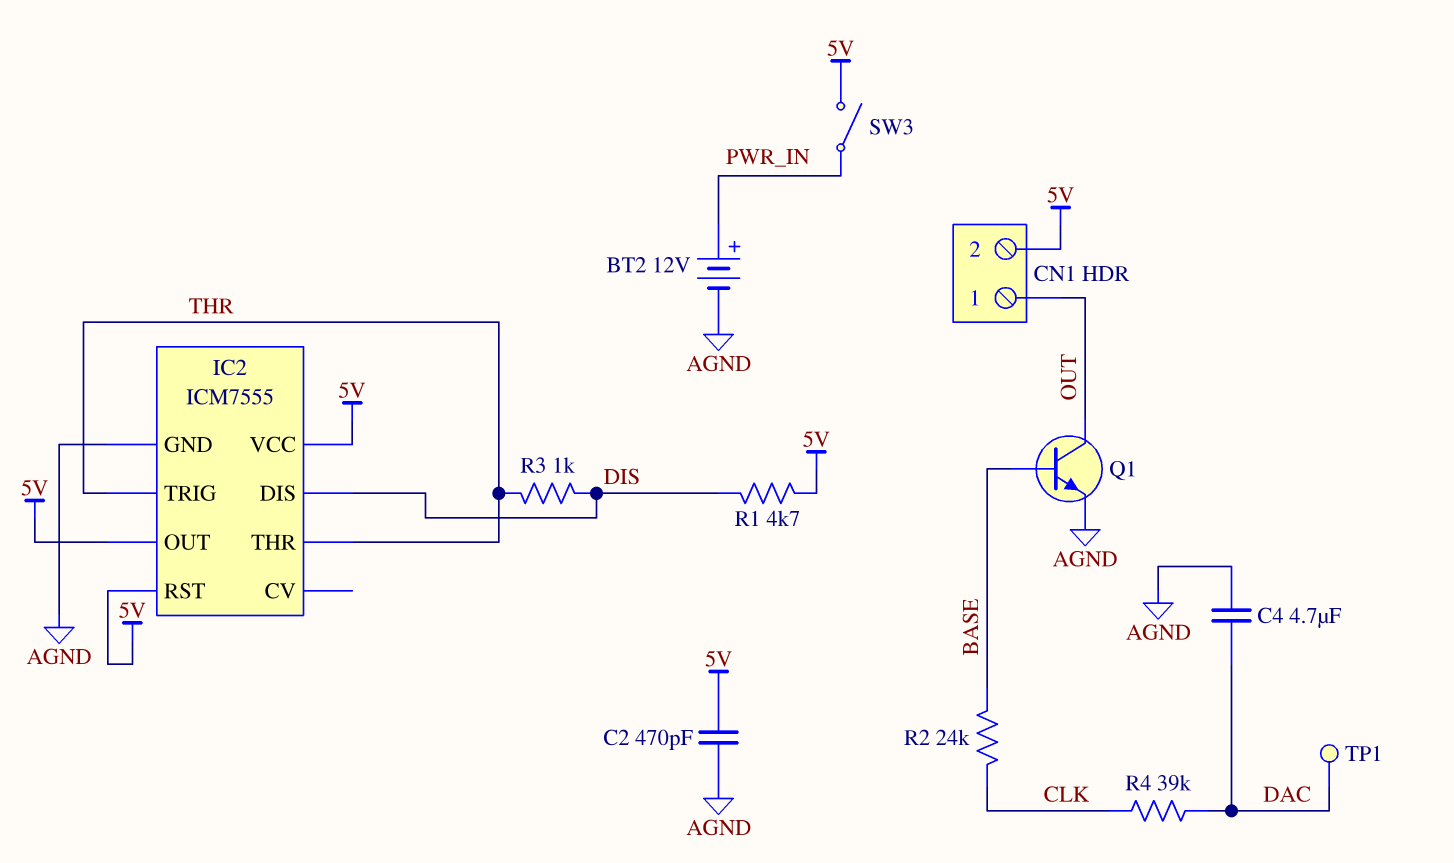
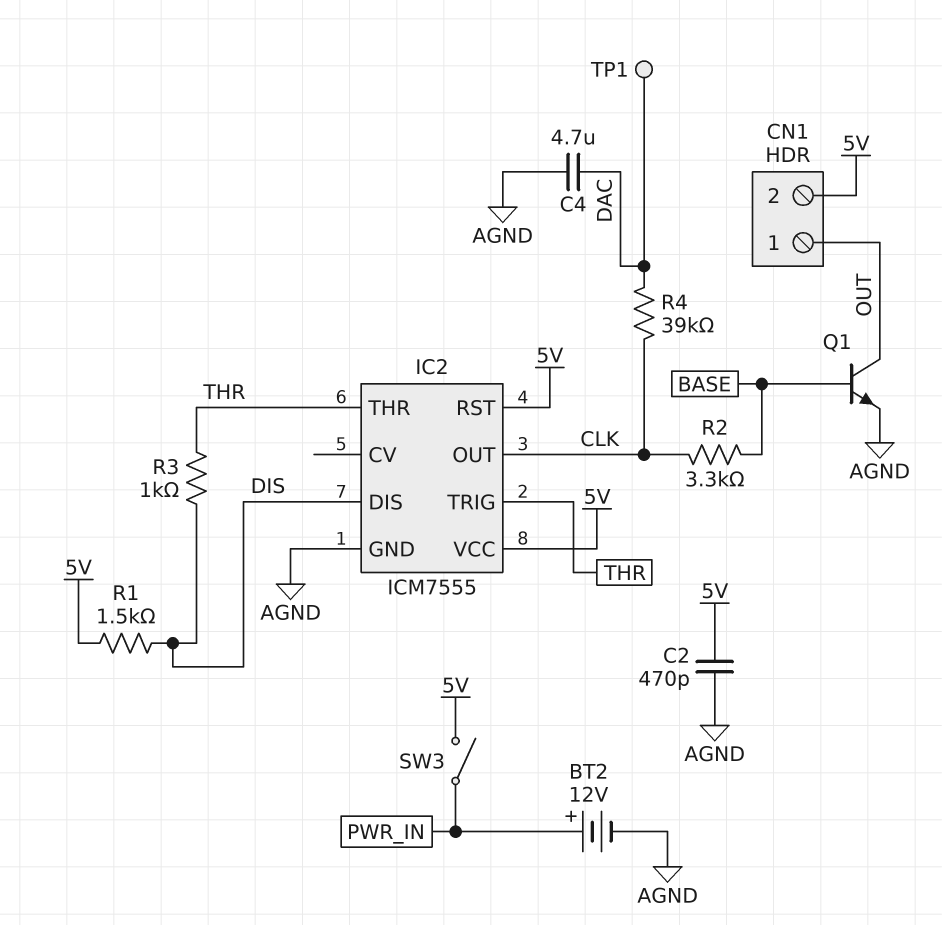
IC2 pin OUT: 5V -> CLK
R1: 4.7k (5V, DIS) -> 1.5k (5V, DIS)
R2: 24k (BASE, CLK) -> 3.3k (BASE, CLK)

